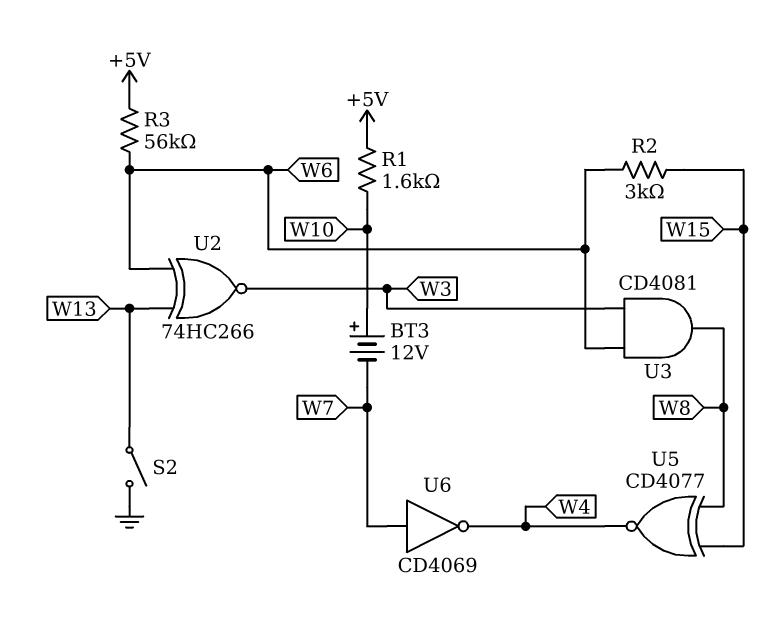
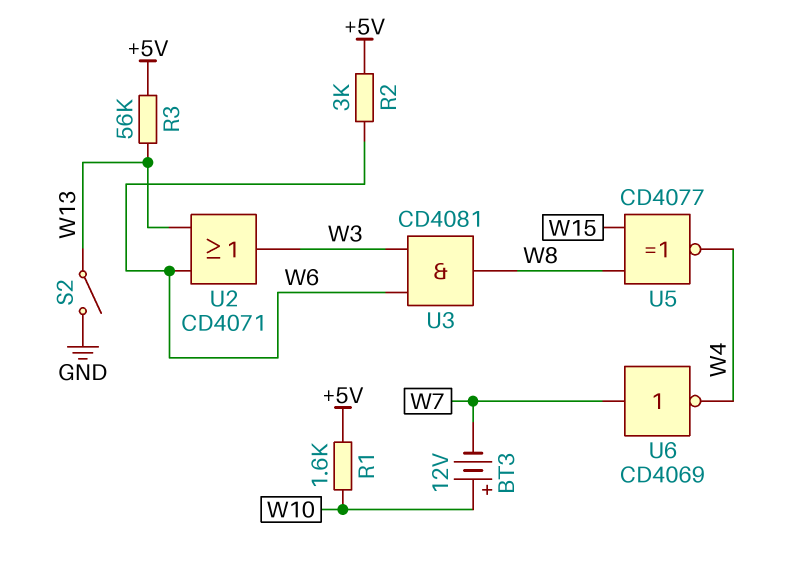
R2: 3k (W6, W15) -> 3k (+5V, W6)
R3: 56k (+5V, W6) -> 56k (+5V, W13)
U2: XNOR 74HC266 (in W6, in W13, out W3) -> OR CD4071 (in W6, in W13, out W3)

